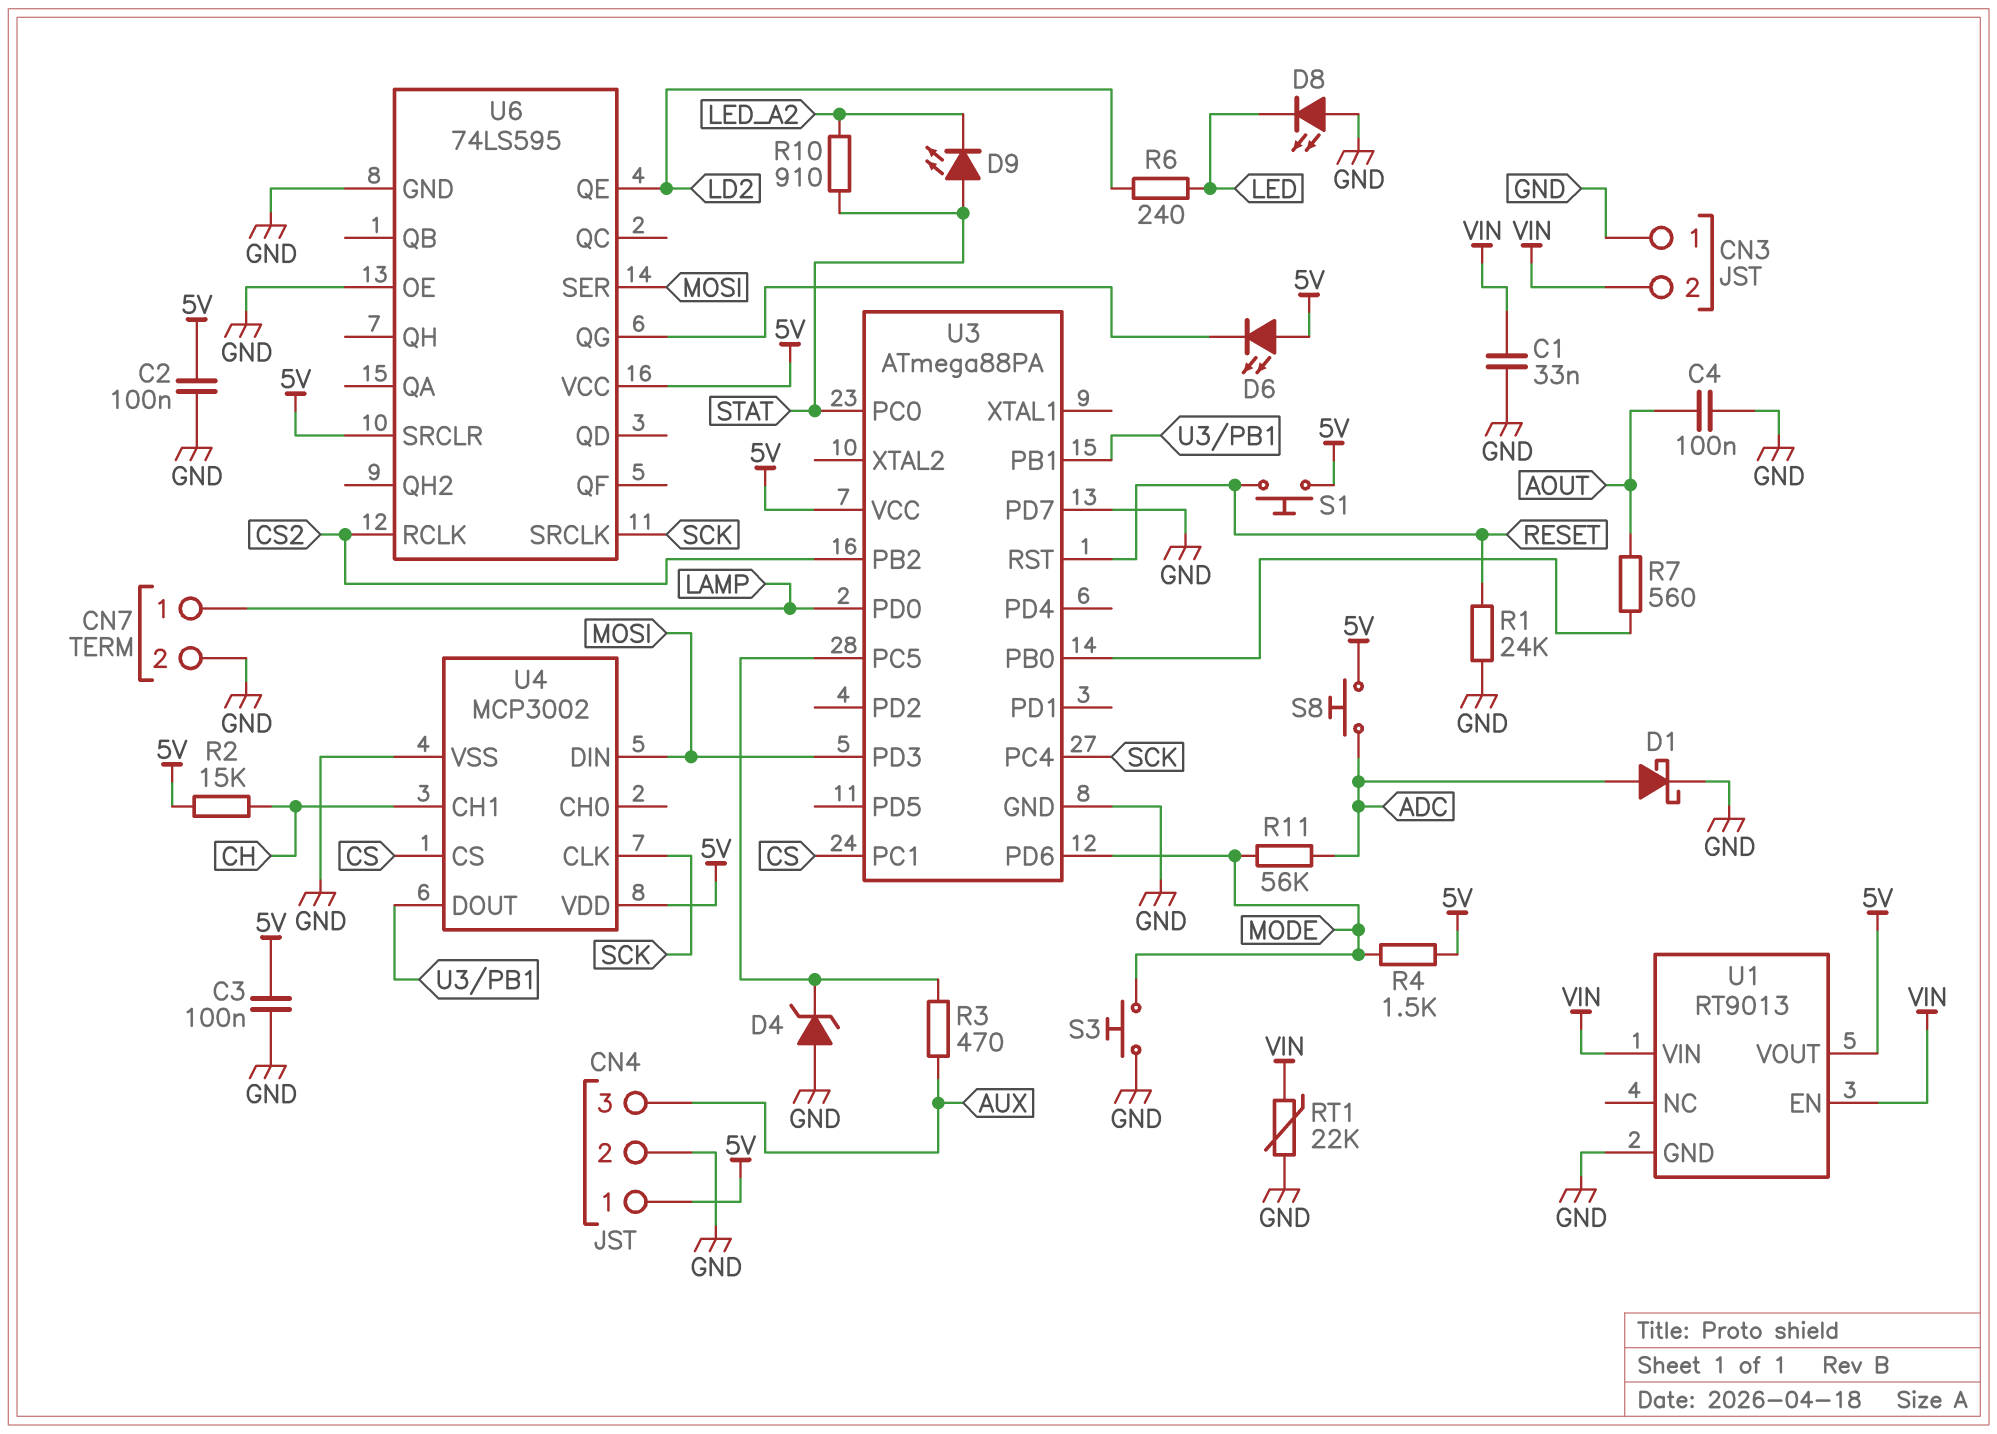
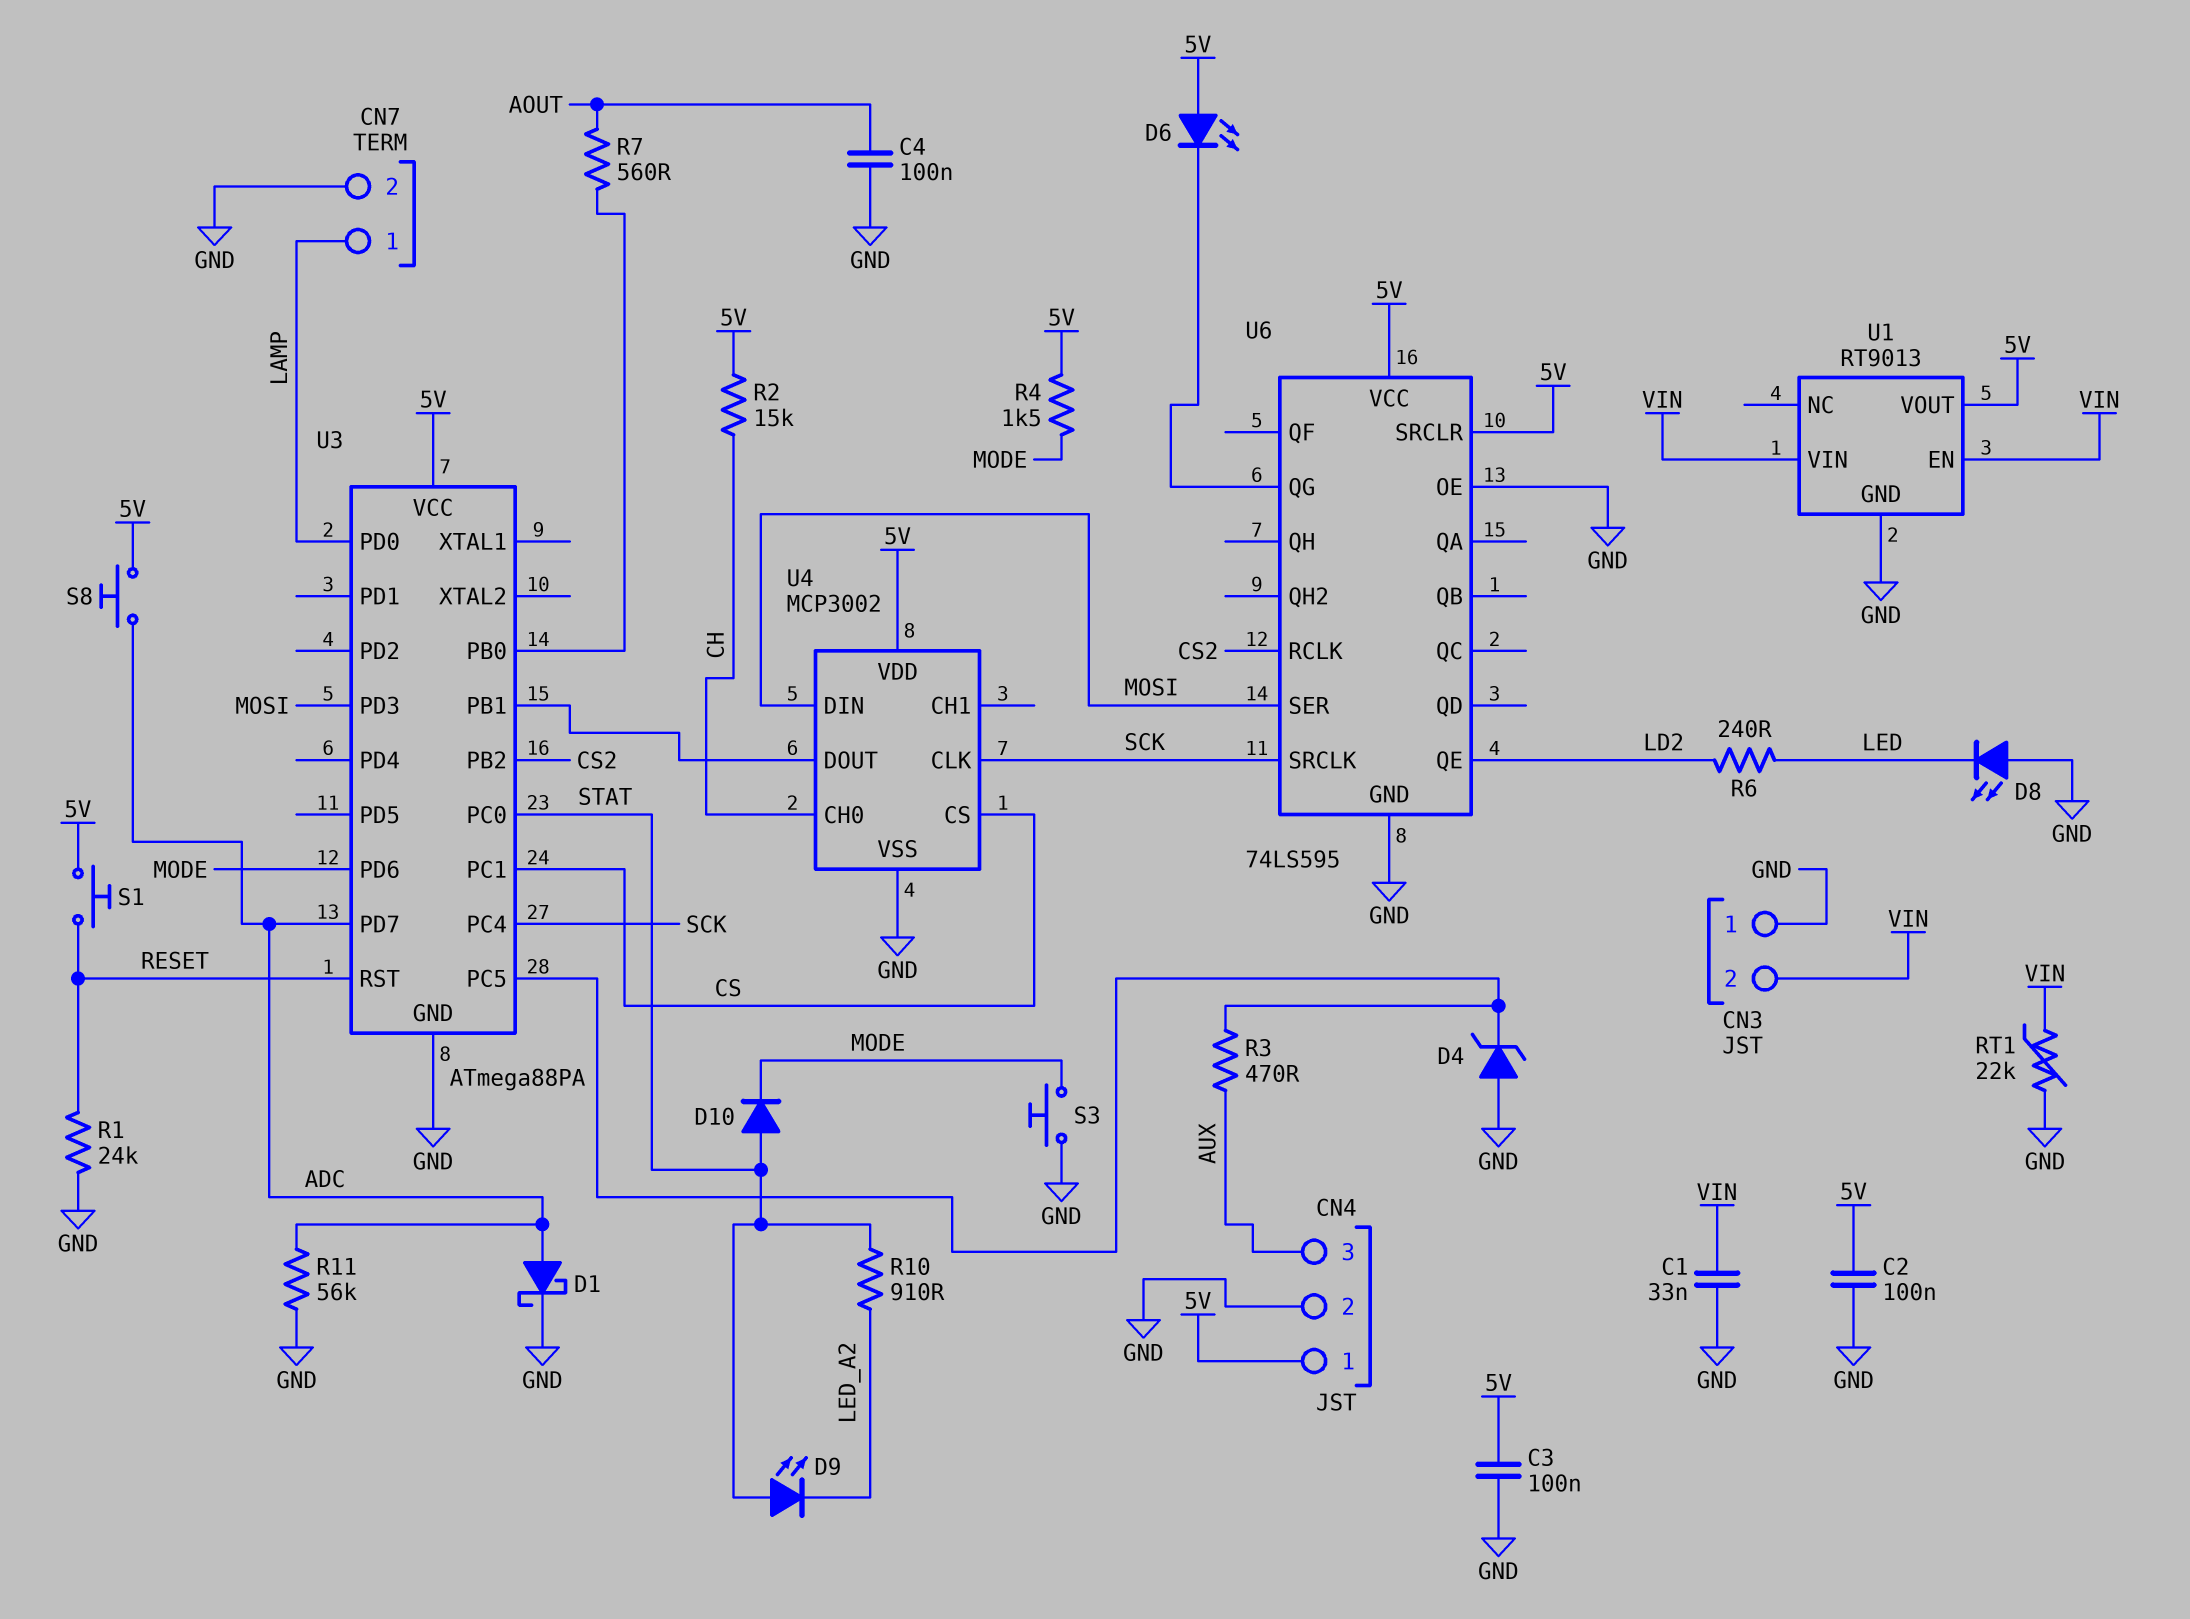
D10: none -> diode (A STAT, K MODE)
R11: 56k (ADC, MODE) -> 56k (ADC, GND)
U3 pin PD7: GND -> ADC
U4 pin CH0: none -> CH
U4 pin CH1: CH -> none

